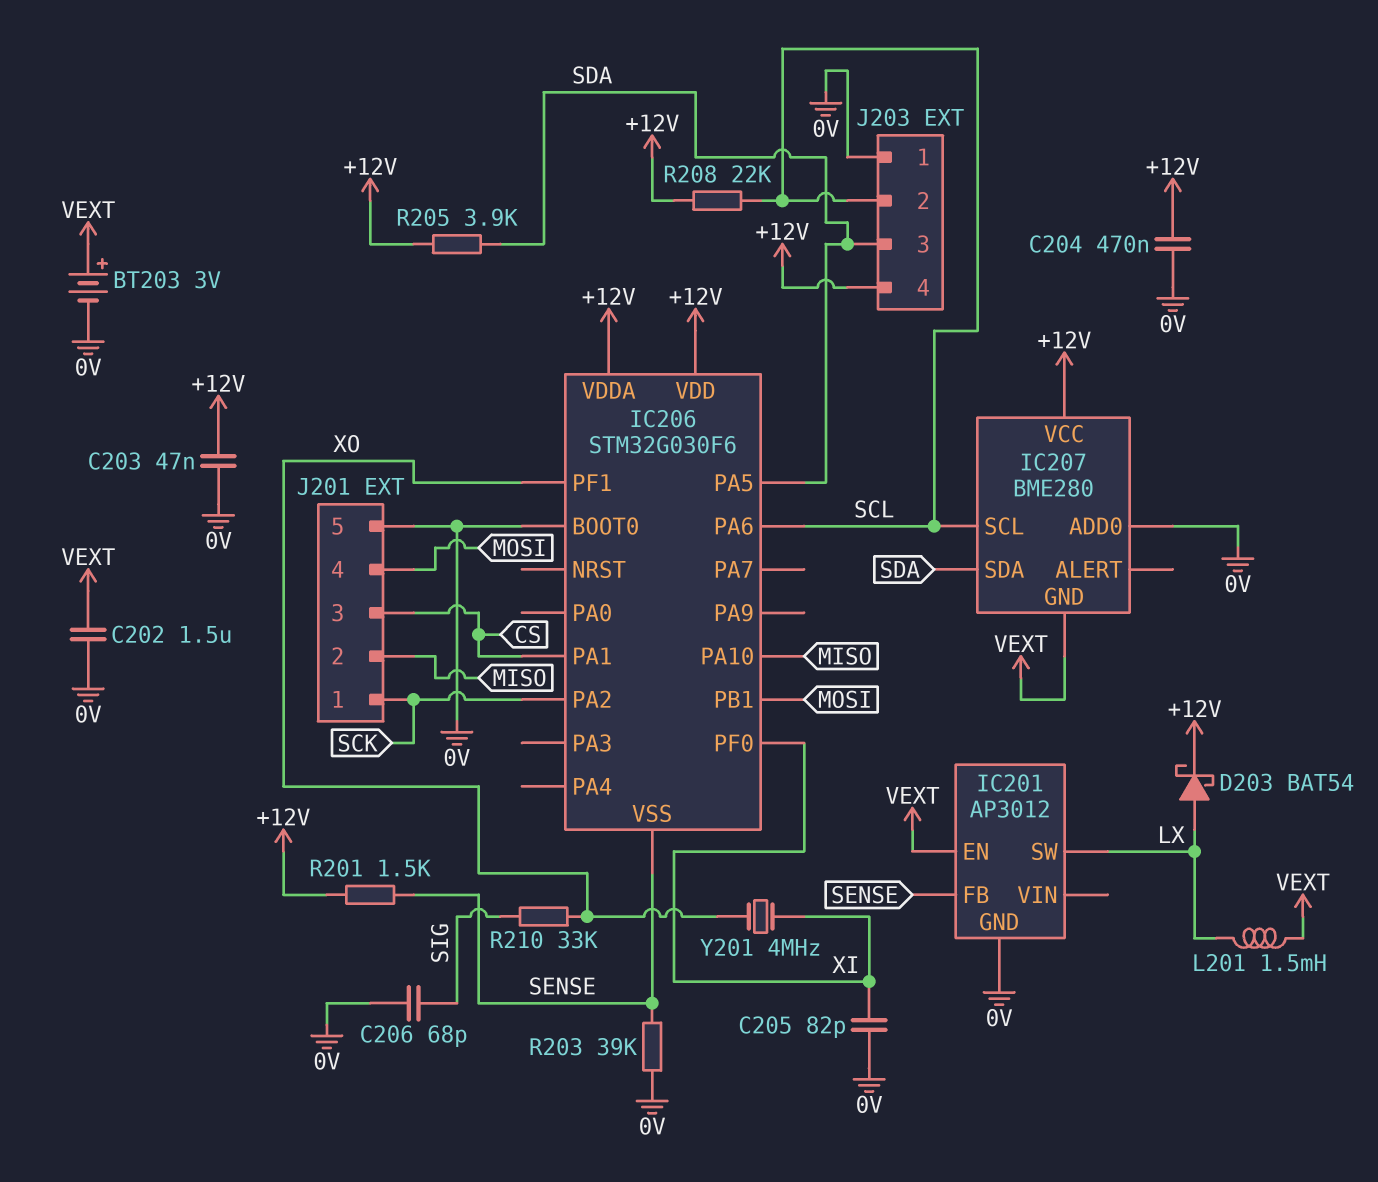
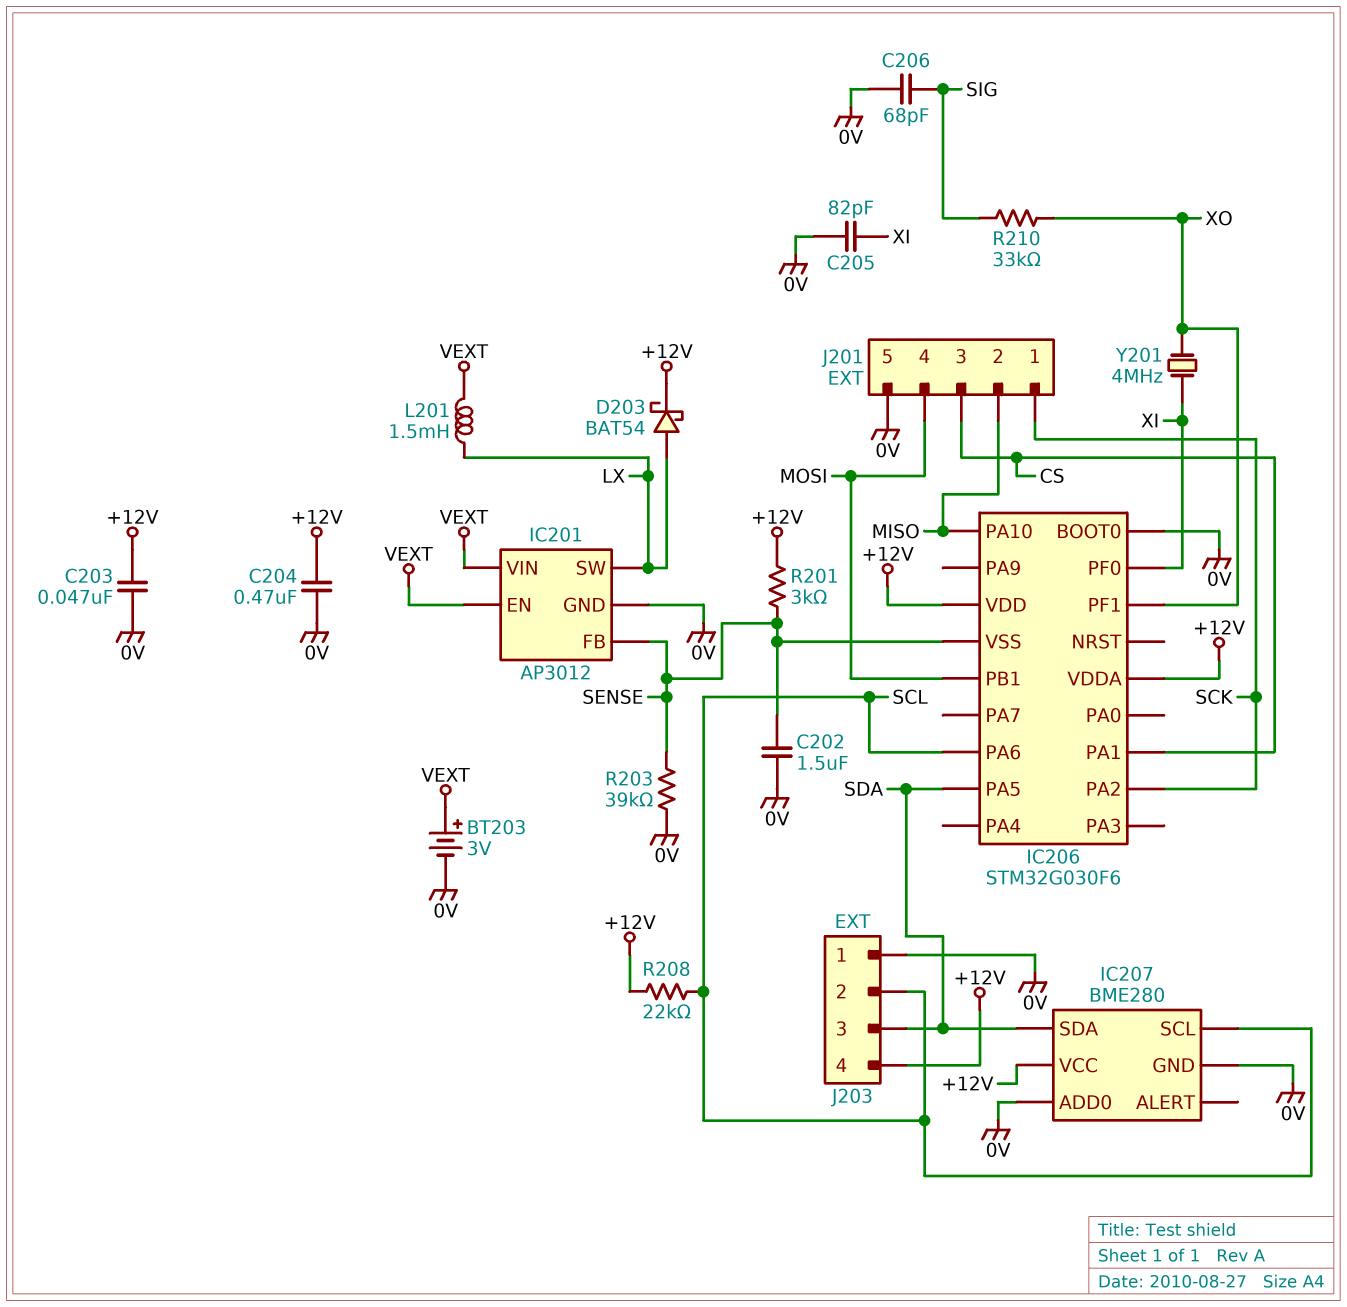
C202: 1.5uF (0V, VEXT) -> 1.5uF (0V, SENSE)
IC201 pin VIN: none -> VEXT
IC207 pin GND: VEXT -> 0V
R201: 1.5k (+12V, SENSE) -> 3k (+12V, SENSE)
R205: 3.9k (+12V, SDA) -> none

